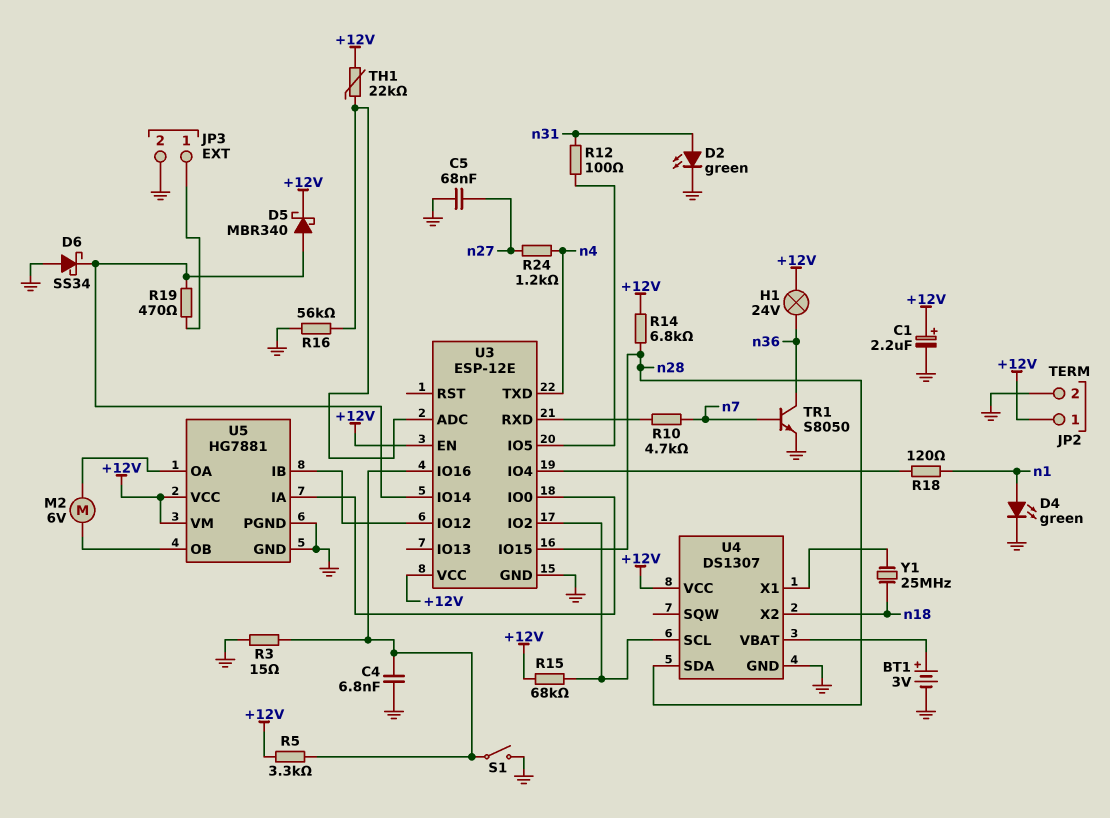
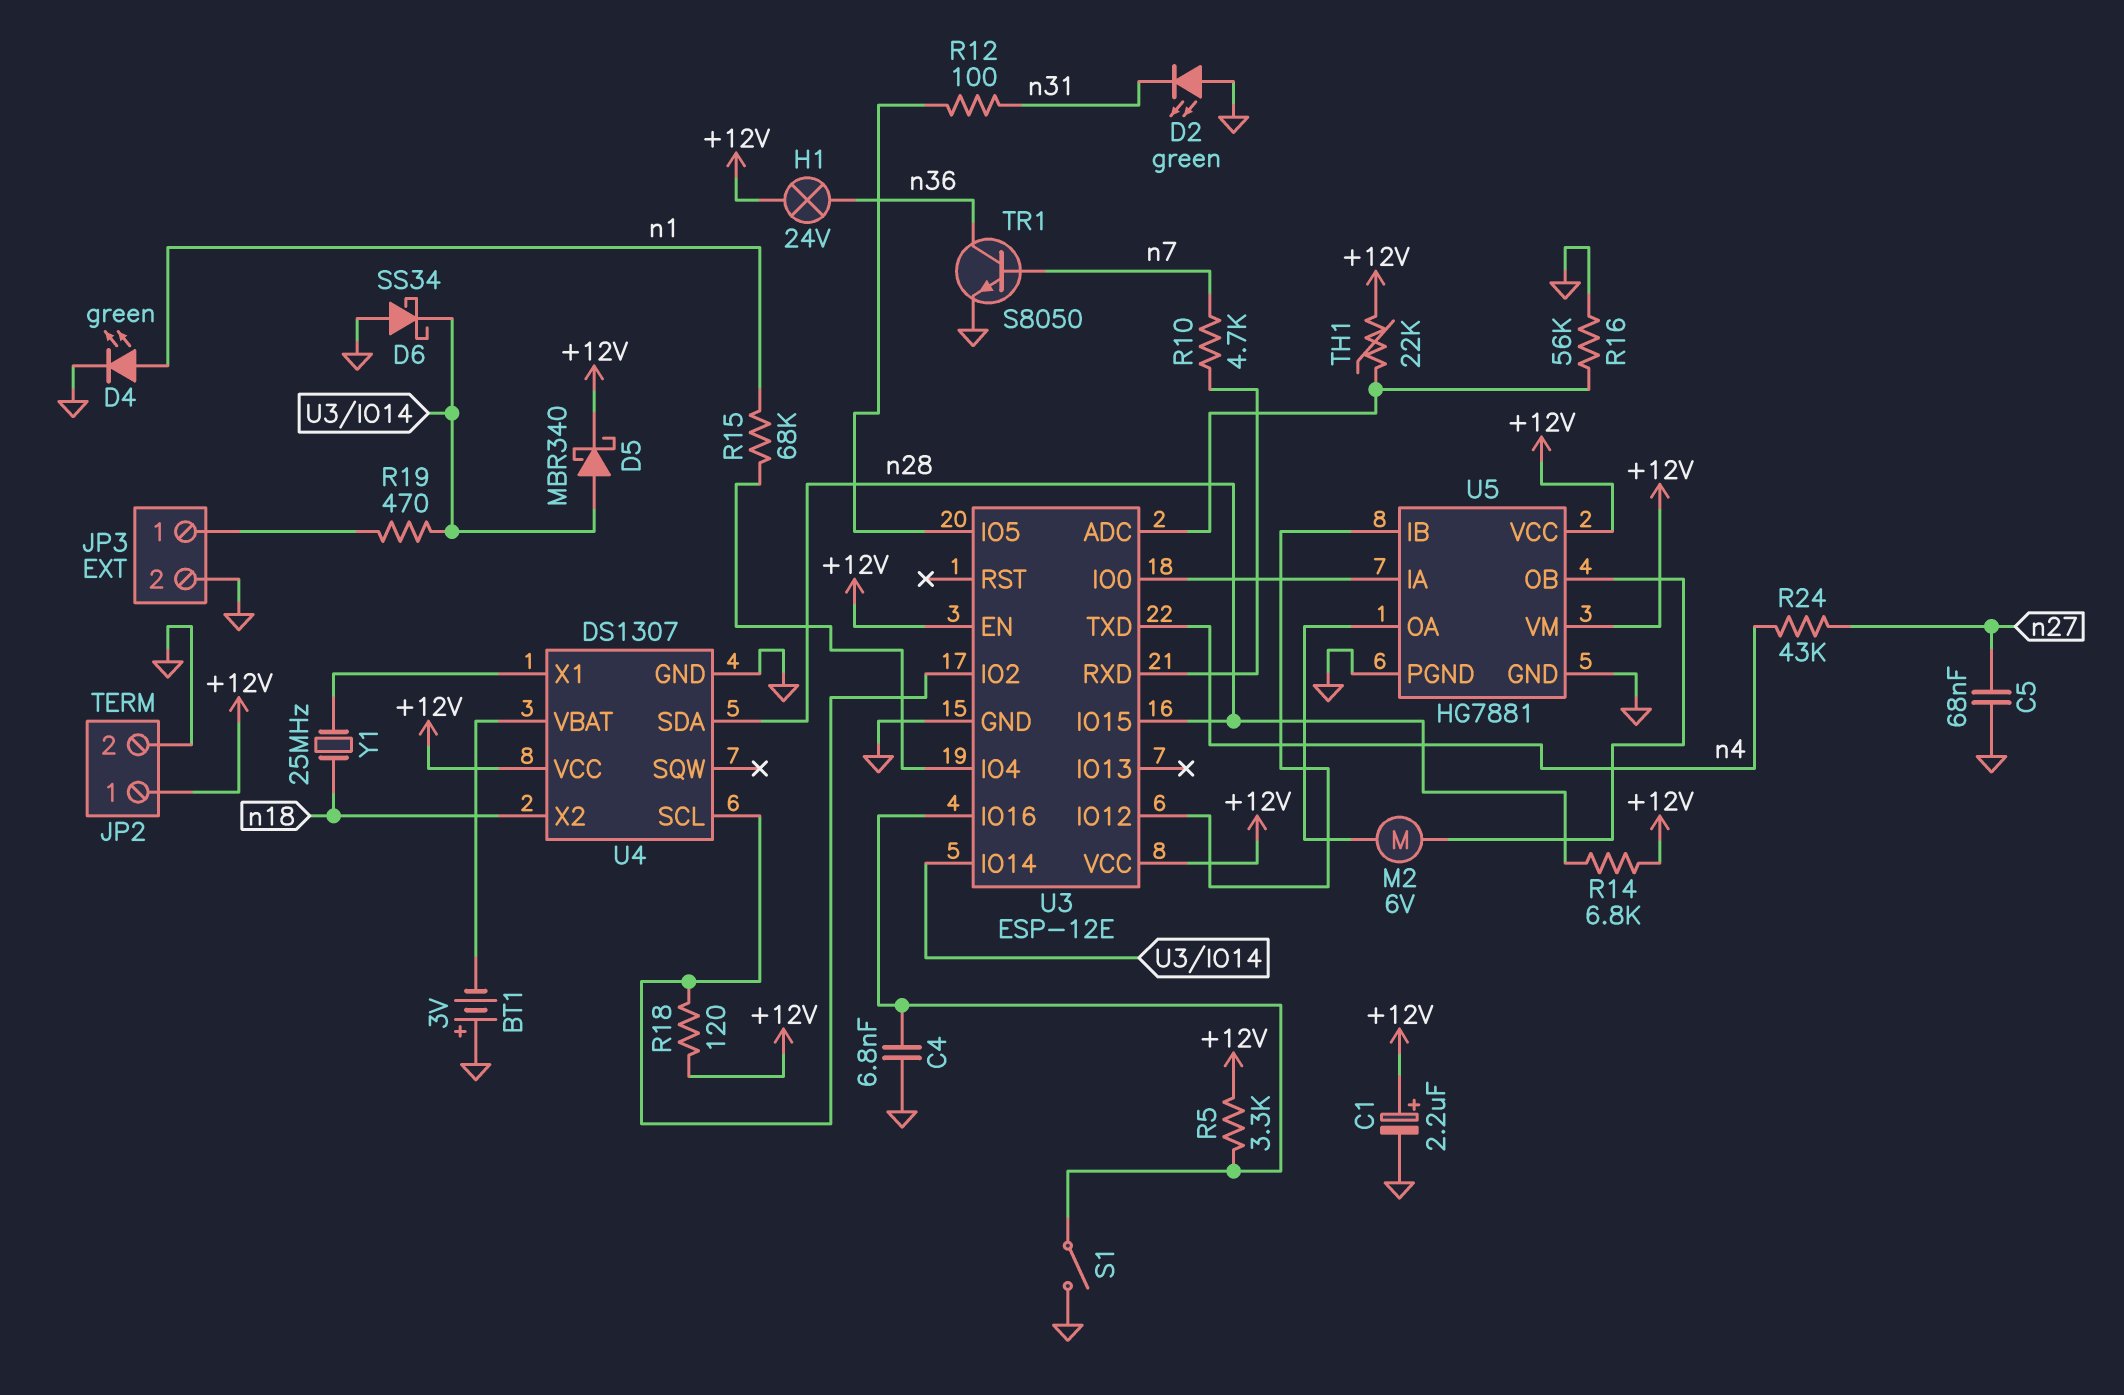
BT1: 3V (plus U4/VBAT, minus GND) -> 3V (plus GND, minus U4/VBAT)
D2: LED green (A n31, K GND) -> LED green (A GND, K n31)
R3: 15 (GND, U3/IO16) -> none
R15: 68k (+12V, U3/IO2) -> 68k (U3/IO4, n1)
R18: 120 (U3/IO4, n1) -> 120 (+12V, U3/IO2)
R24: 1.2k (n4, n27) -> 43k (n4, n27)

